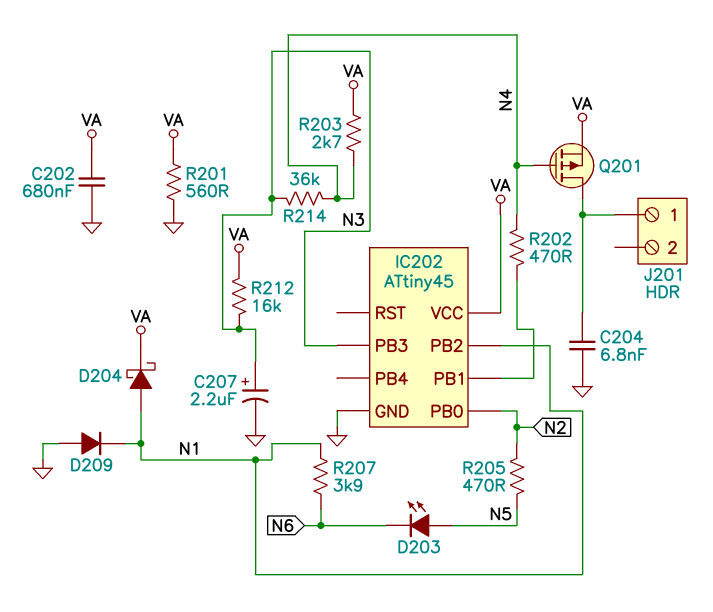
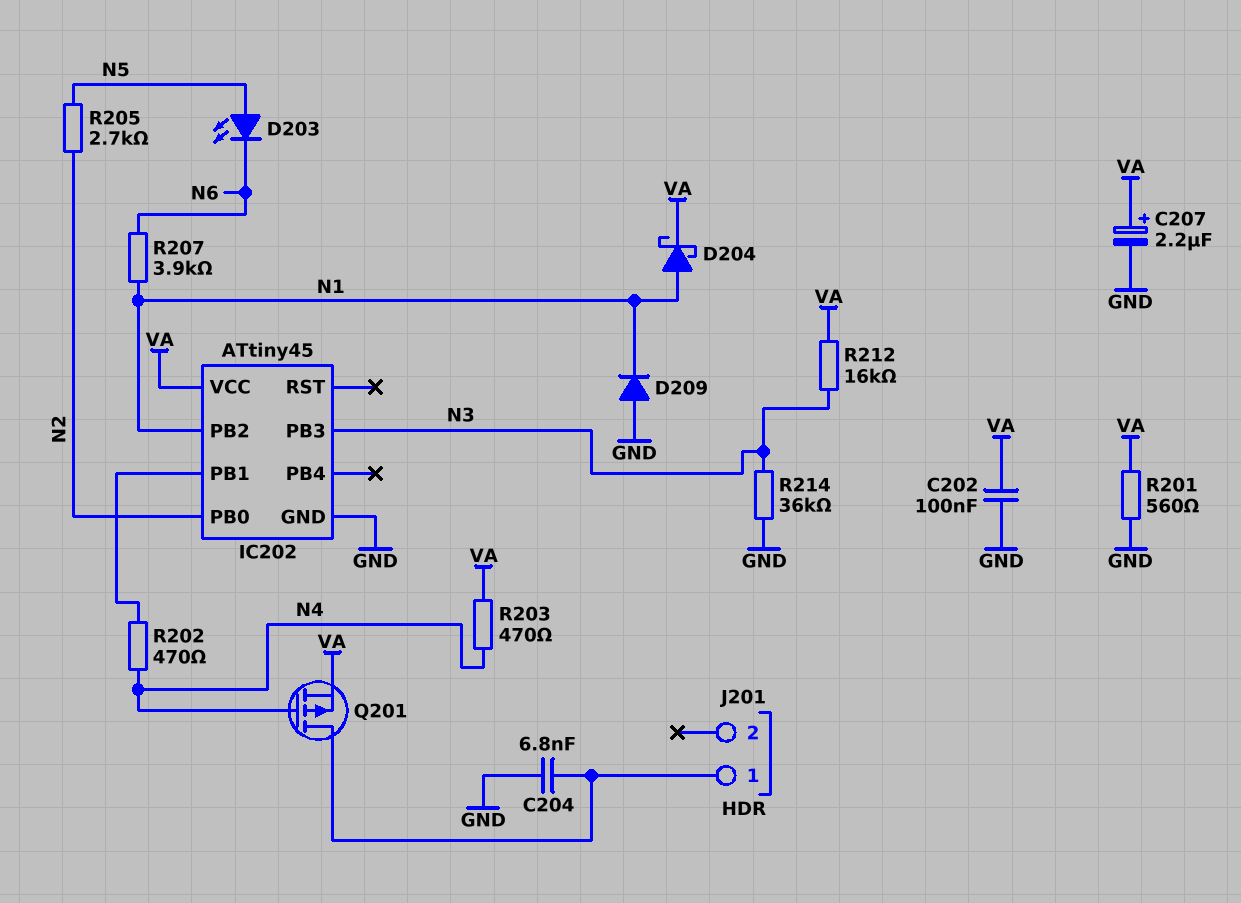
C202: 680nF (GND, VA) -> 100nF (GND, VA)
C207: 2.2uF (plus N3, minus GND) -> 2.2uF (plus VA, minus GND)
R203: 2.7k (N4, VA) -> 470 (N4, VA)
R205: 470 (N2, N5) -> 2.7k (N2, N5)
R214: 36k (N3, N4) -> 36k (GND, N3)

